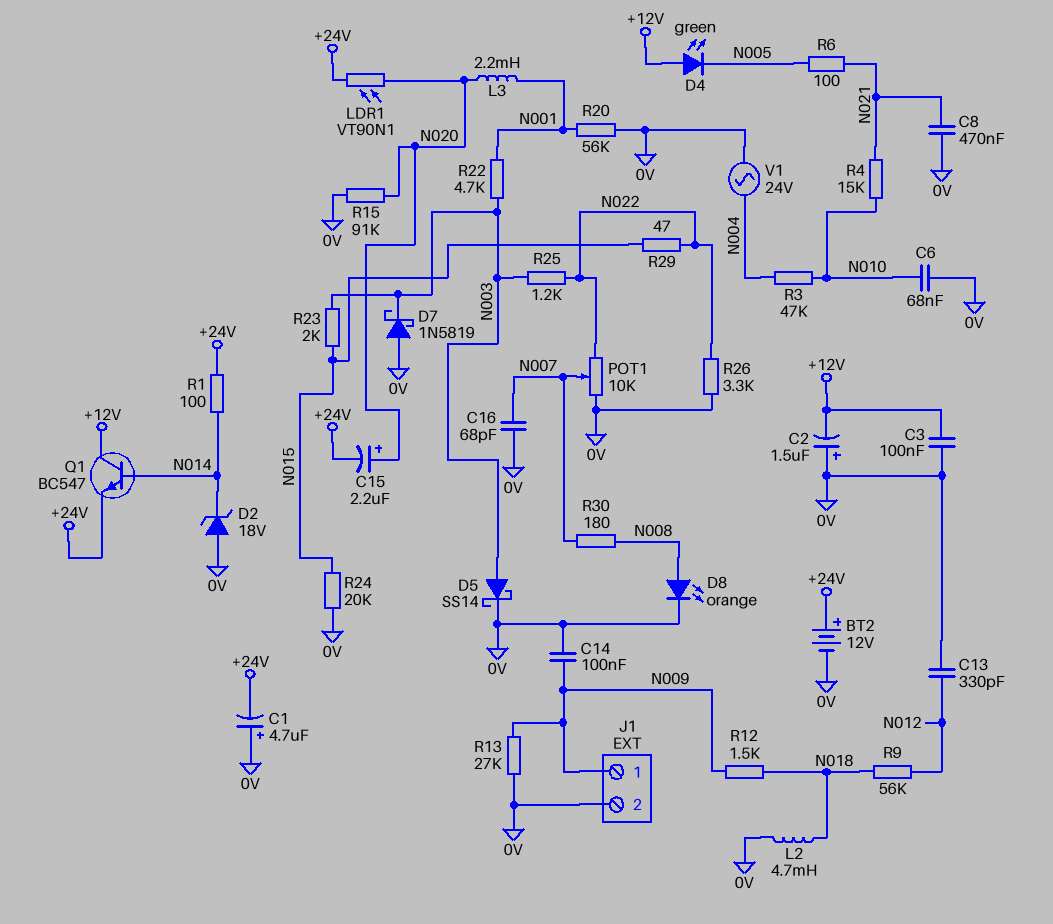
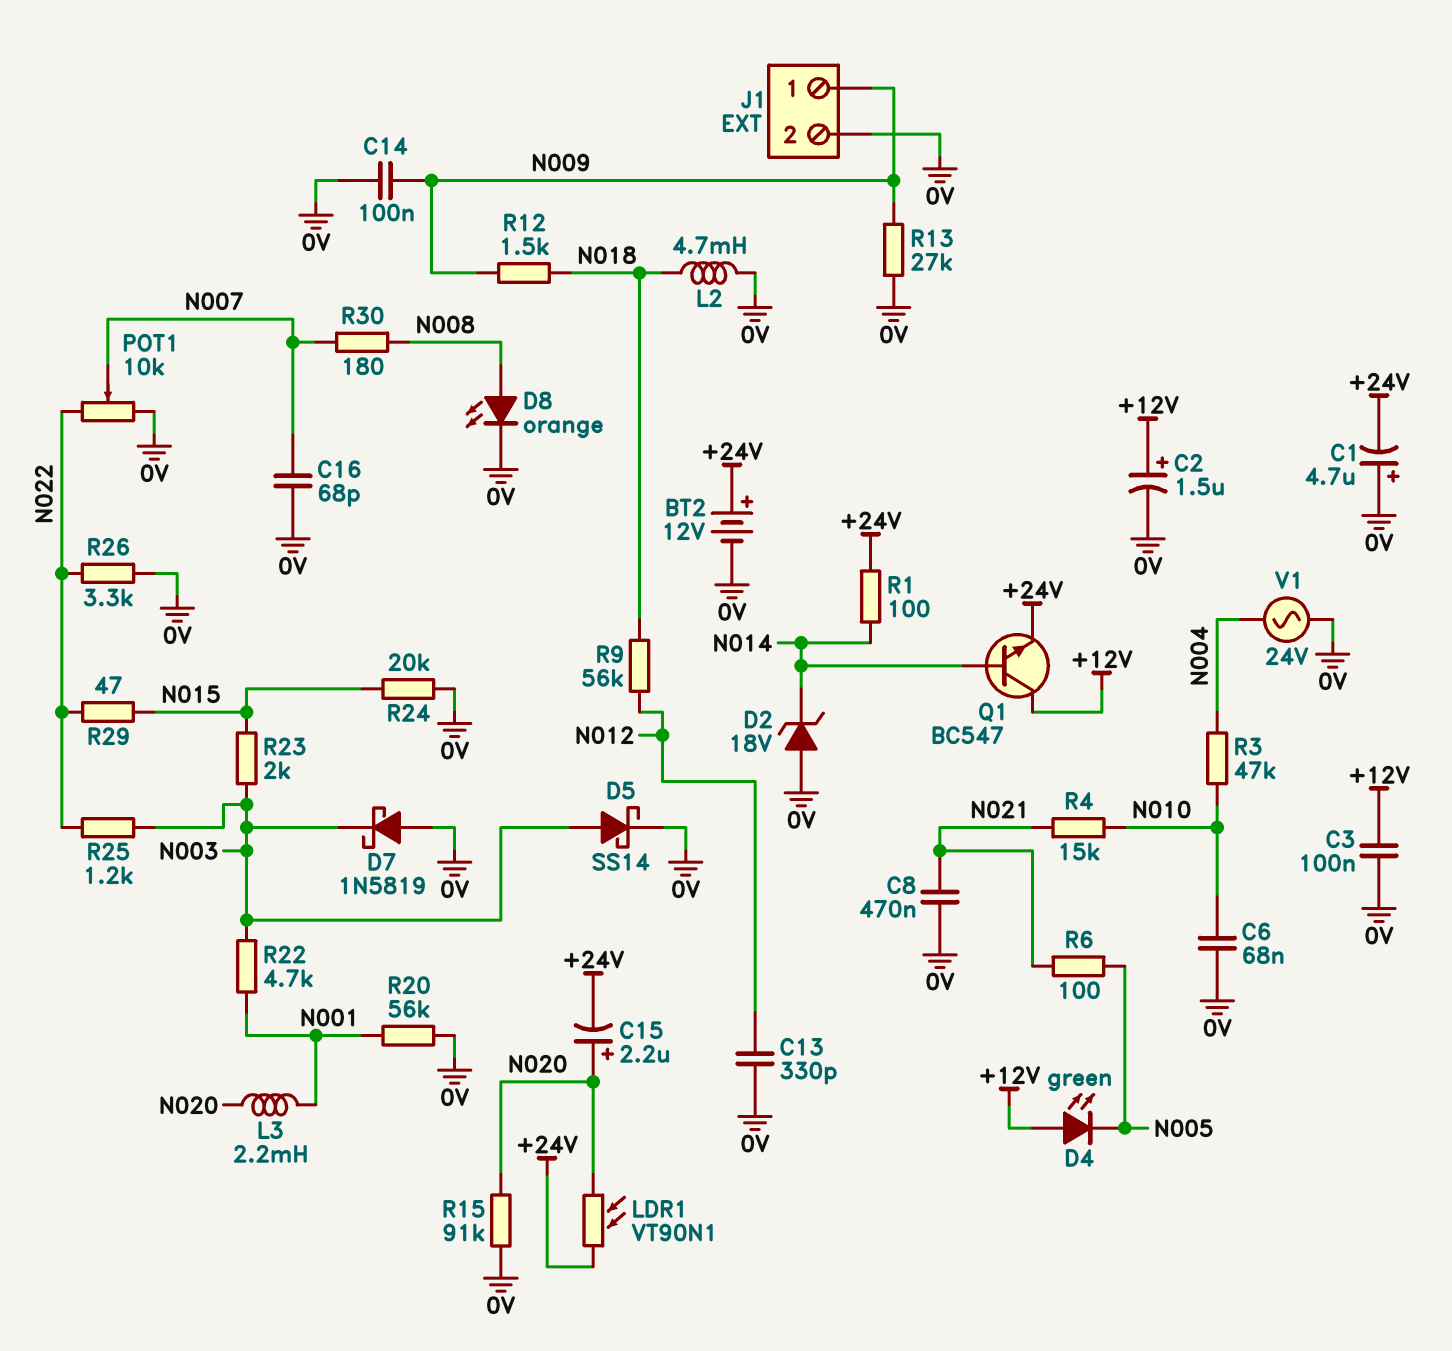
C2: 1.5uF (plus 0V, minus +12V) -> 1.5uF (plus +12V, minus 0V)

